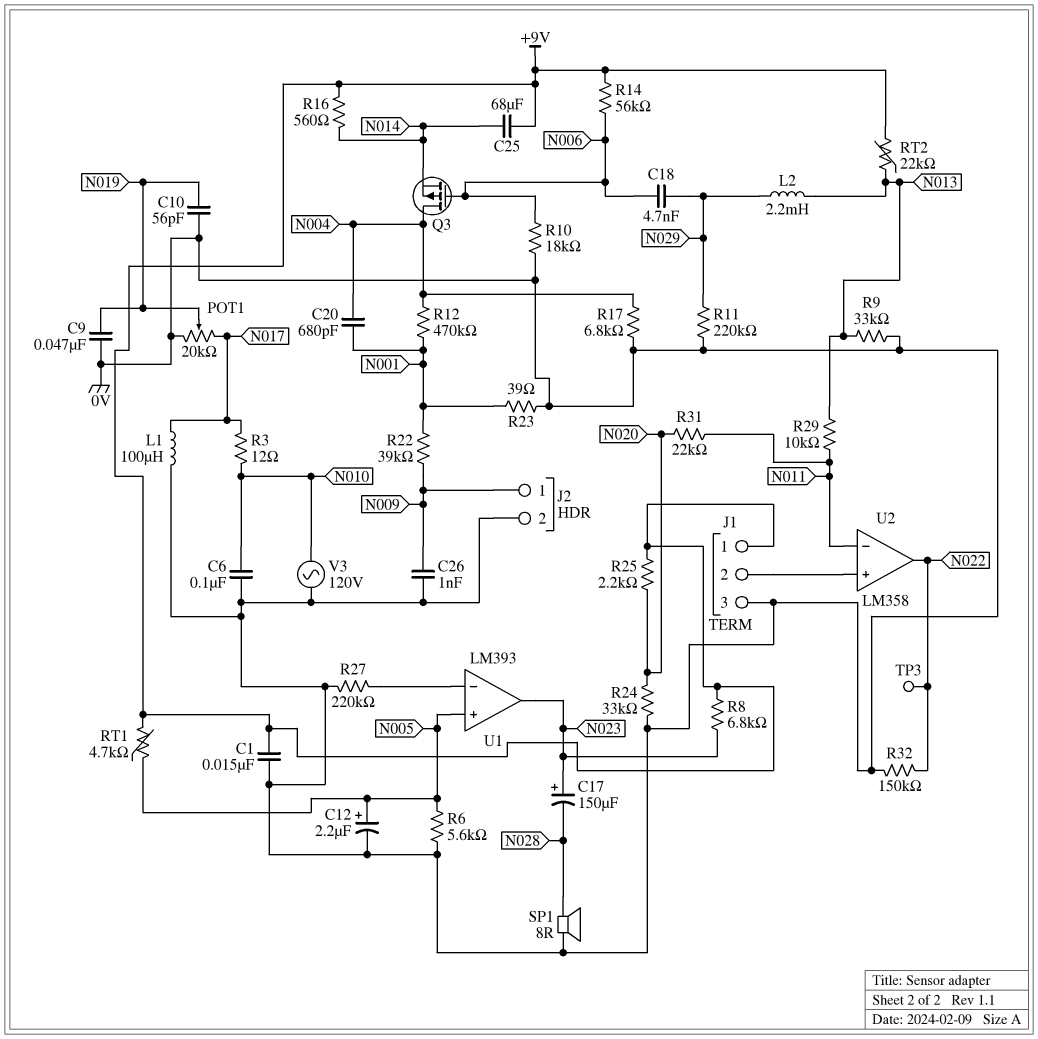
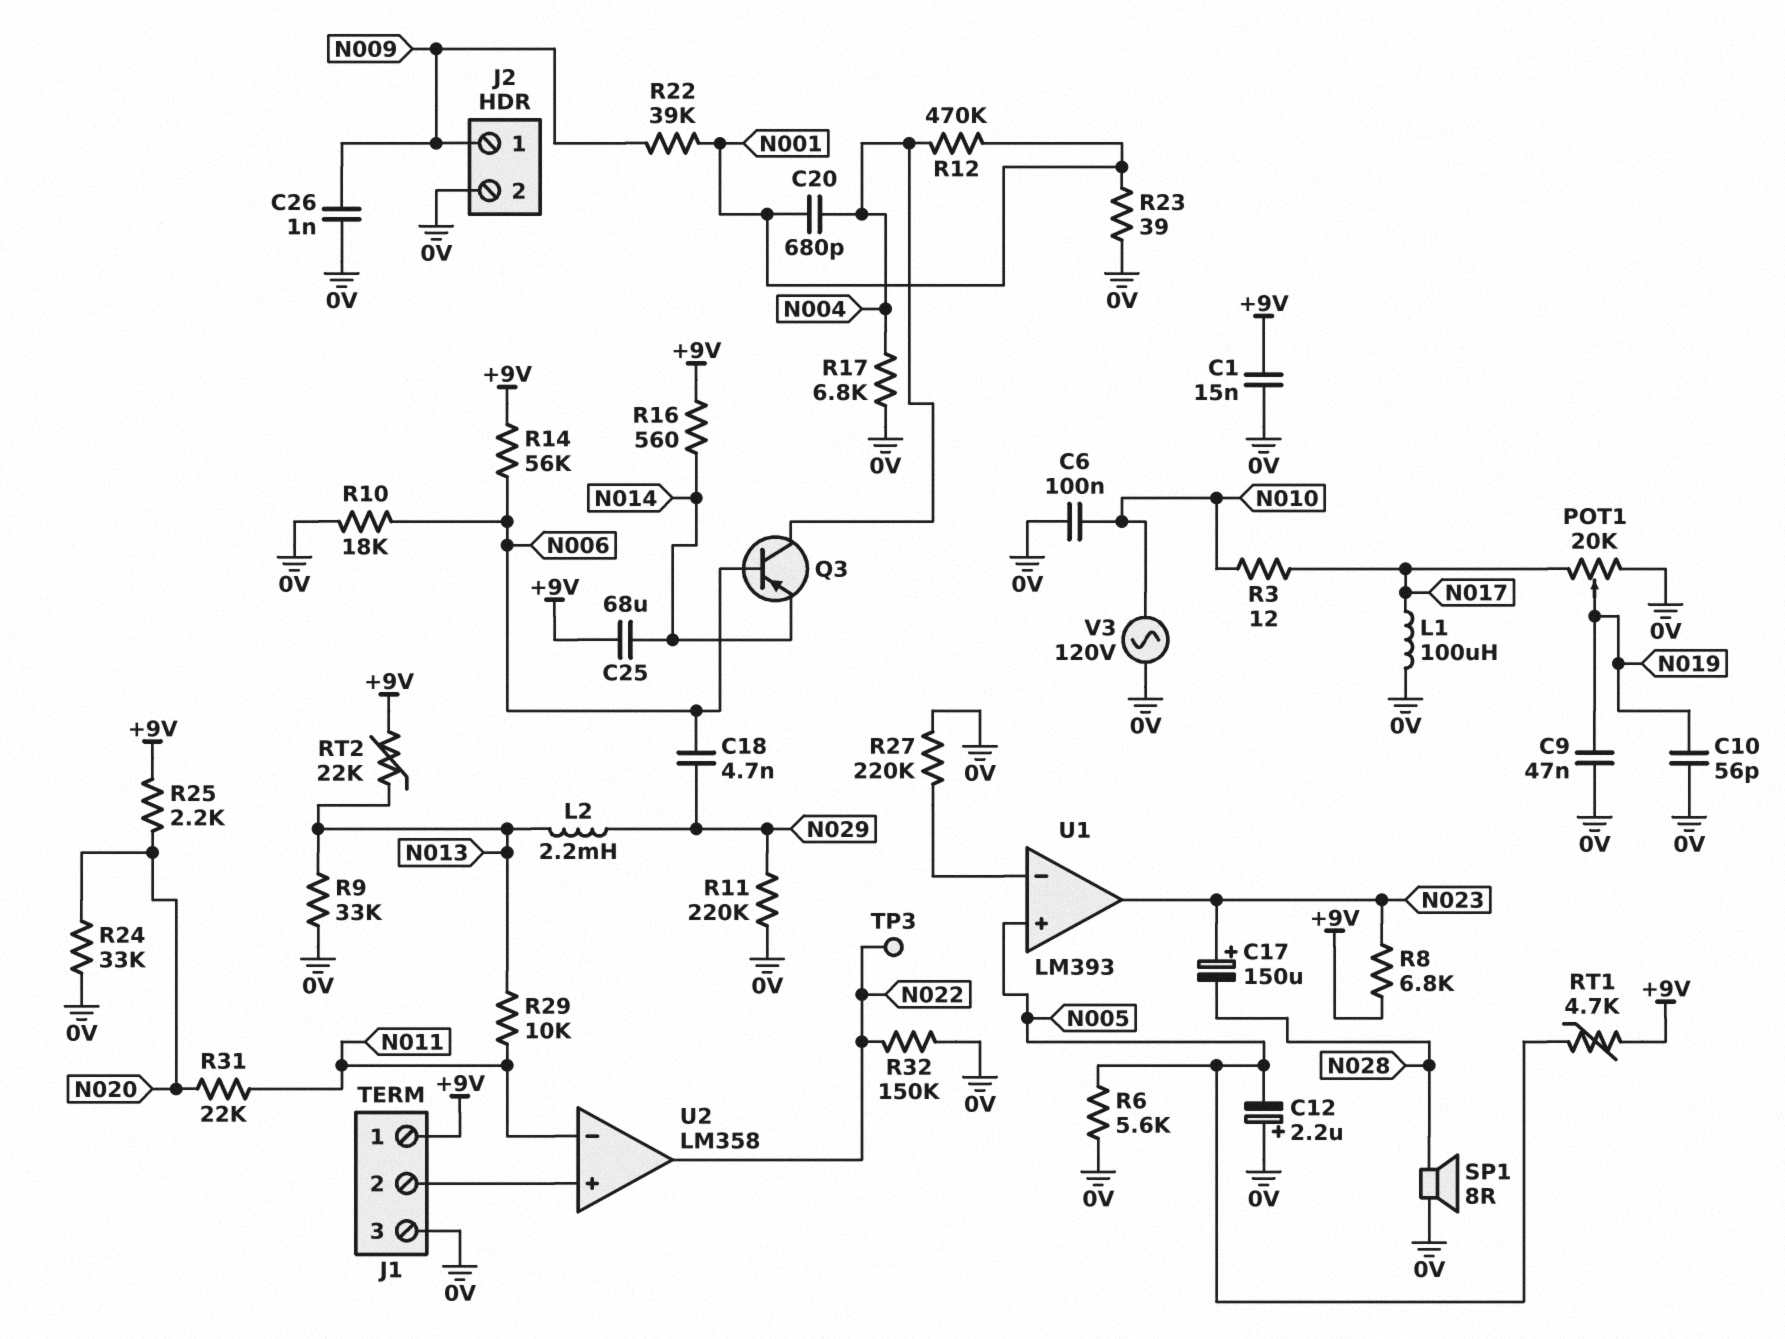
C12: 2.2uF (plus N005, minus 0V) -> 2.2uF (plus 0V, minus N005)
Q3: PMOS (G N006, D N004, S N014) -> PNP (B N006, C N004, E N014)

